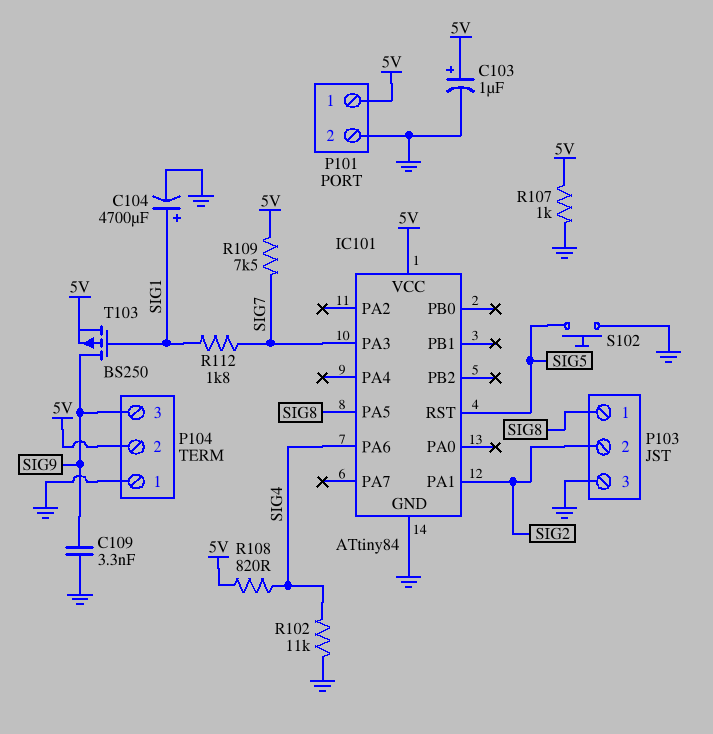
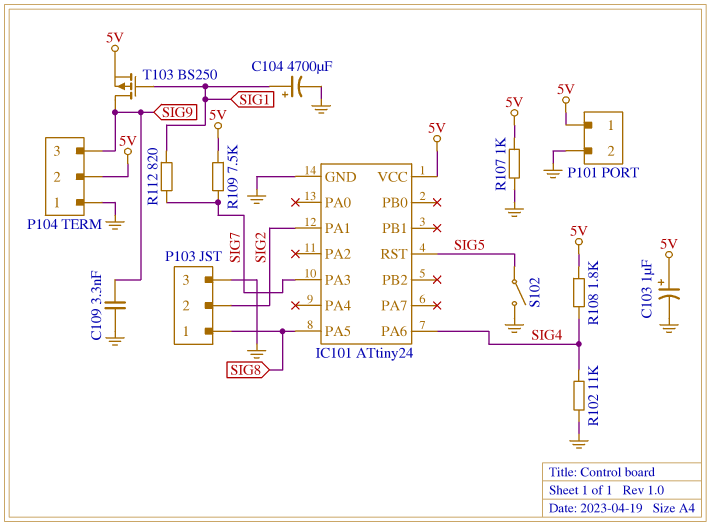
IC101: ATtiny84 -> ATtiny24
R108: 820 (5V, SIG4) -> 1.8k (5V, SIG4)
R112: 1.8k (SIG1, SIG7) -> 820 (SIG1, SIG7)
S102: button (GND, SIG5) -> switch (GND, SIG5)

